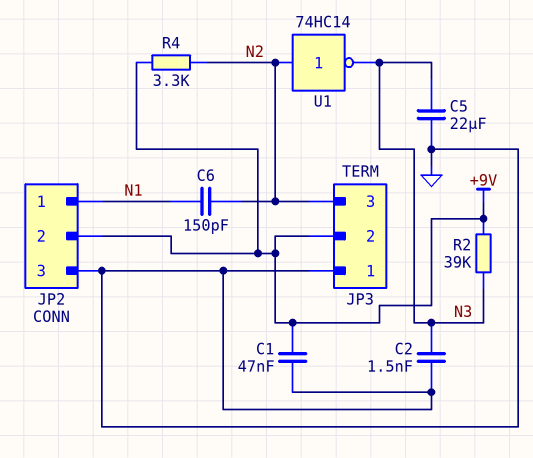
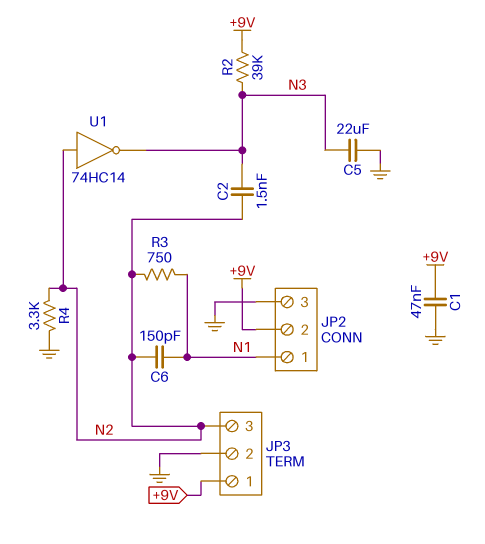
C2: 1.5nF (GND, N3) -> 1.5nF (N2, N3)
JP3 pin 1: GND -> +9V
JP3 pin 2: +9V -> GND
R3: none -> 750 (N1, N2)
R4: 3.3k (+9V, N2) -> 3.3k (GND, N2)

